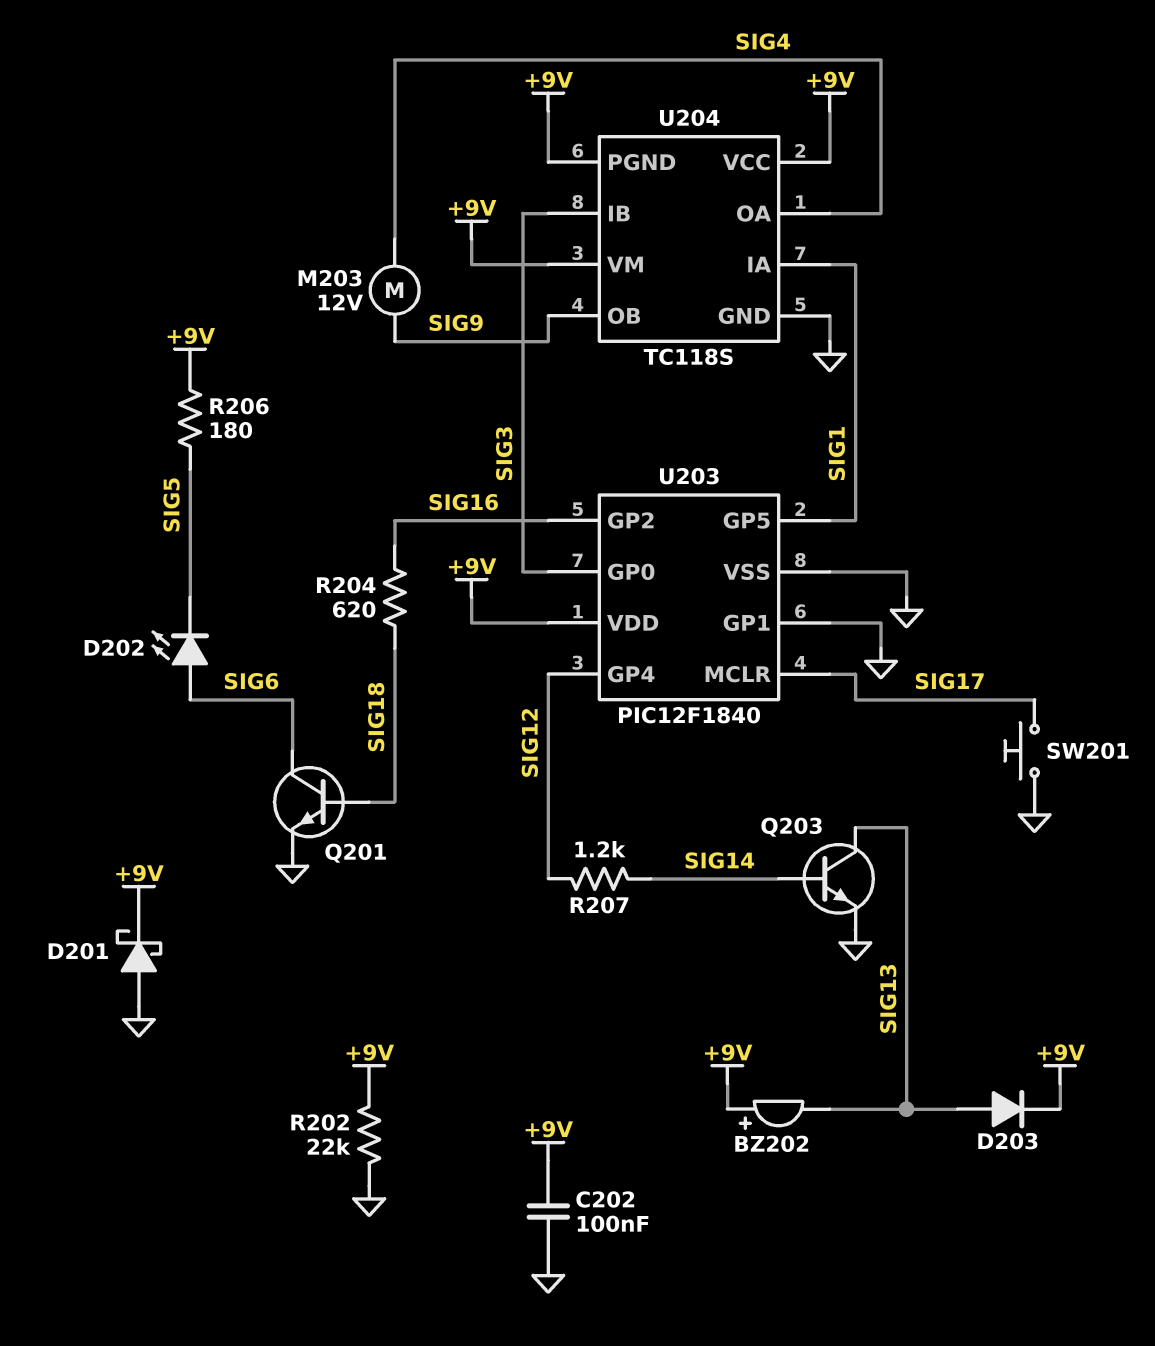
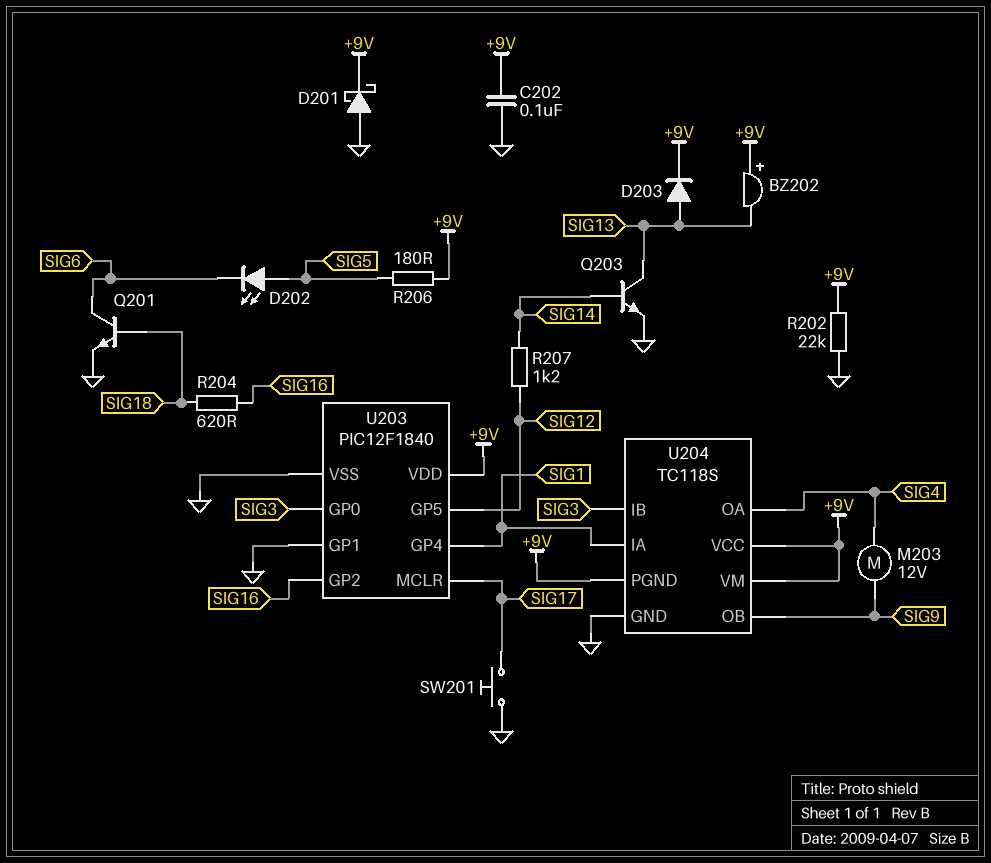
D202: LED (A SIG6, K SIG5) -> LED (A SIG5, K SIG6)
U203 pin GP4: SIG12 -> SIG1
U203 pin GP5: SIG1 -> SIG12

